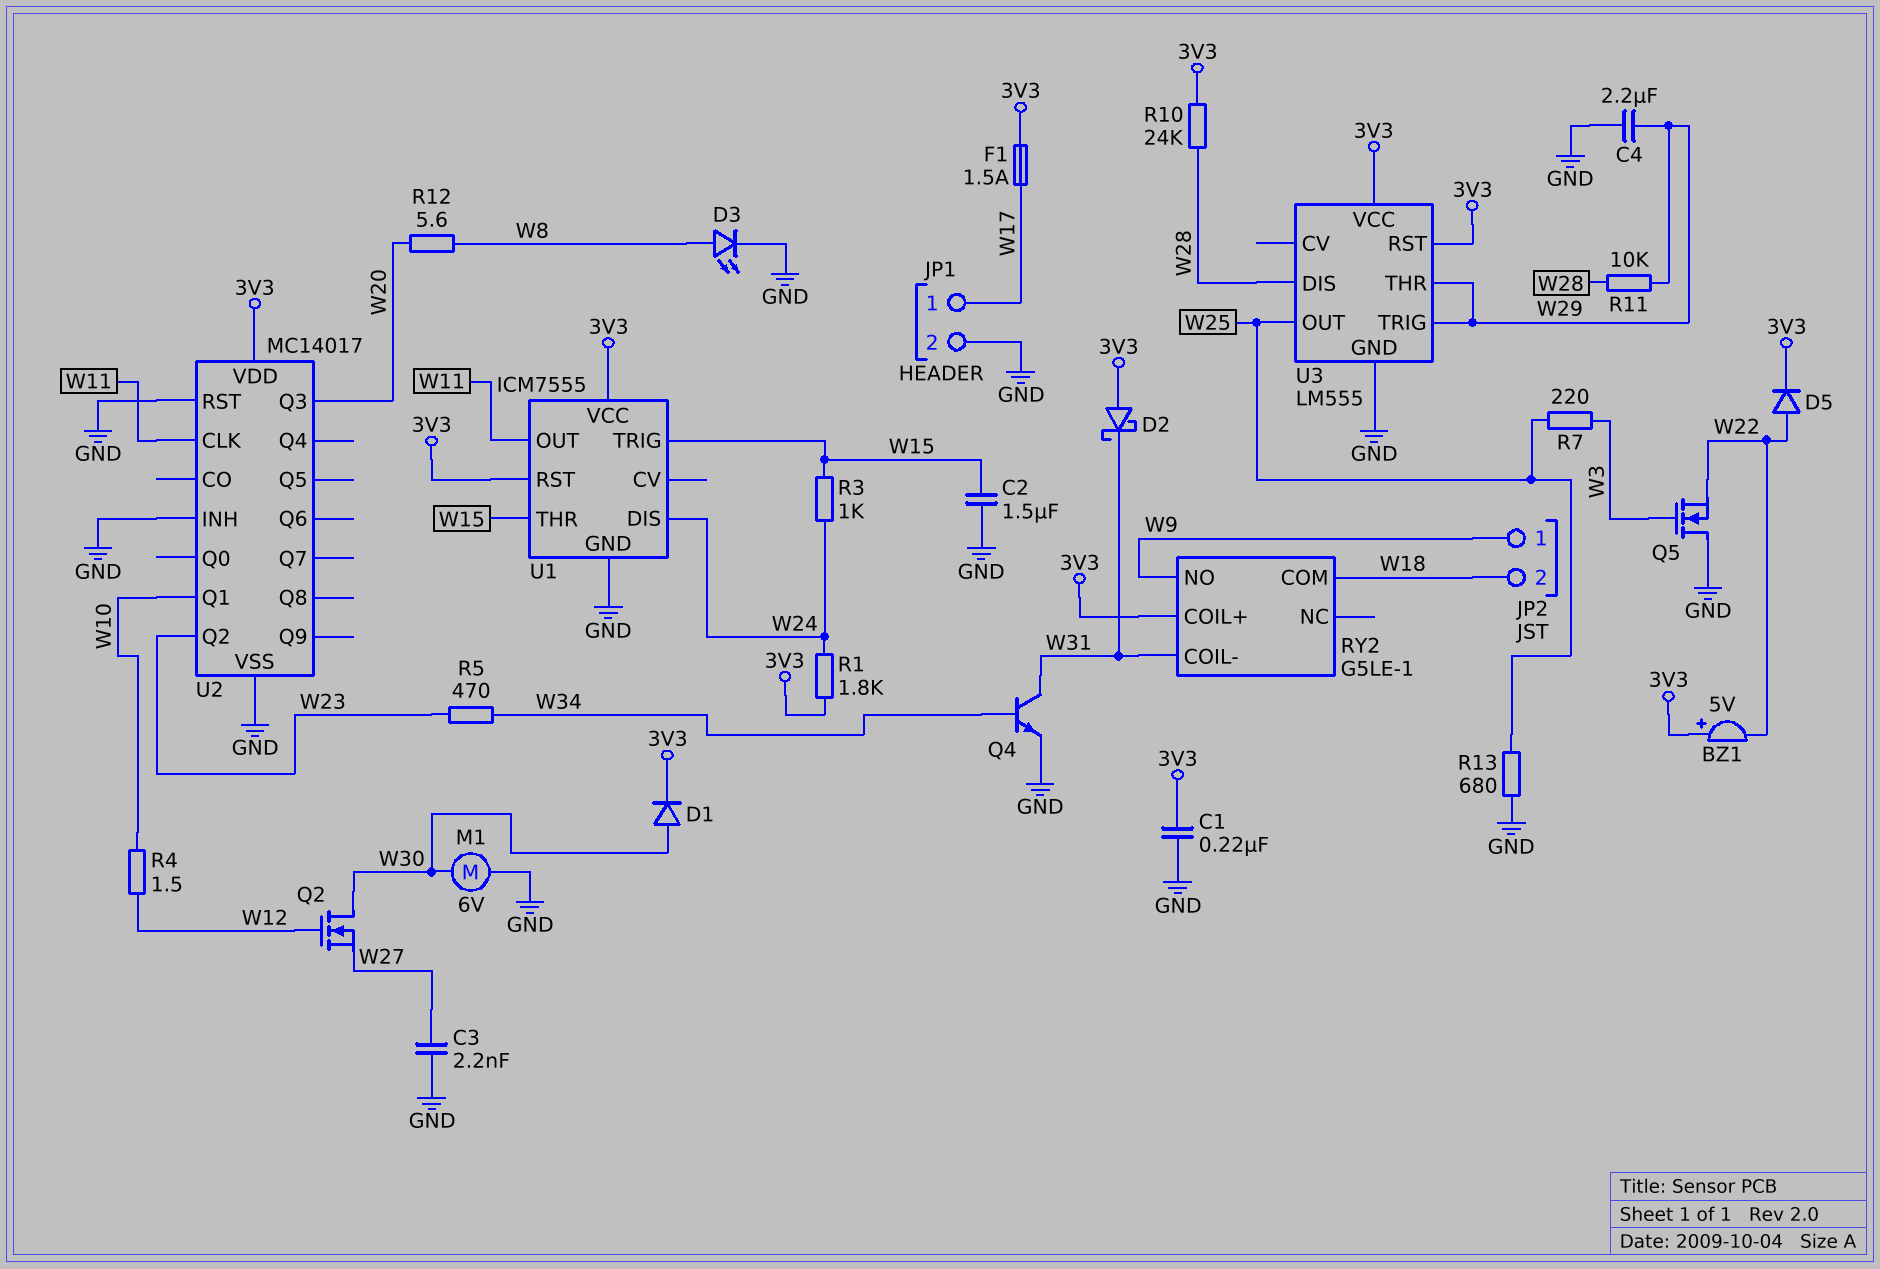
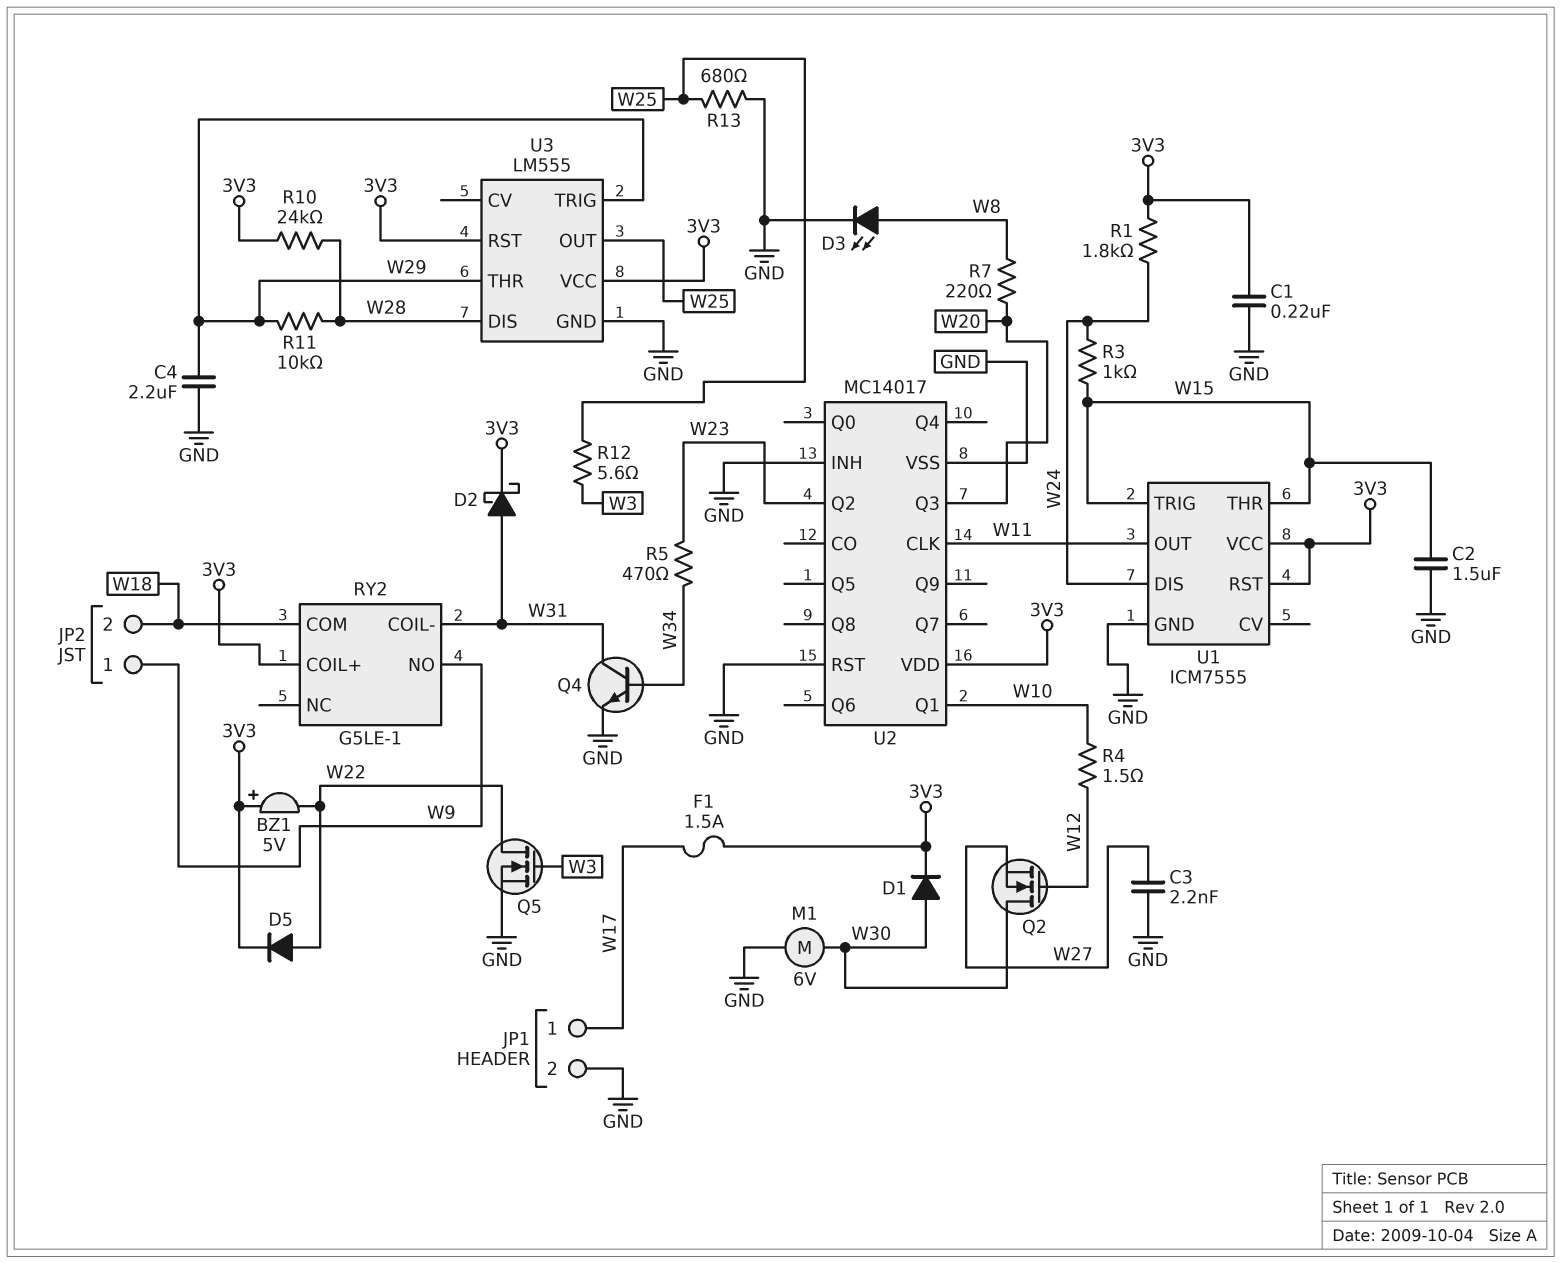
D2: schottky (A 3V3, K W31) -> schottky (A W31, K 3V3)
Q5: NMOS (G W3, D GND, S W22) -> NMOS (G W3, D W22, S GND)
R7: 220 (W3, W25) -> 220 (W8, W20)
R12: 5.6 (W8, W20) -> 5.6 (W3, W25)

